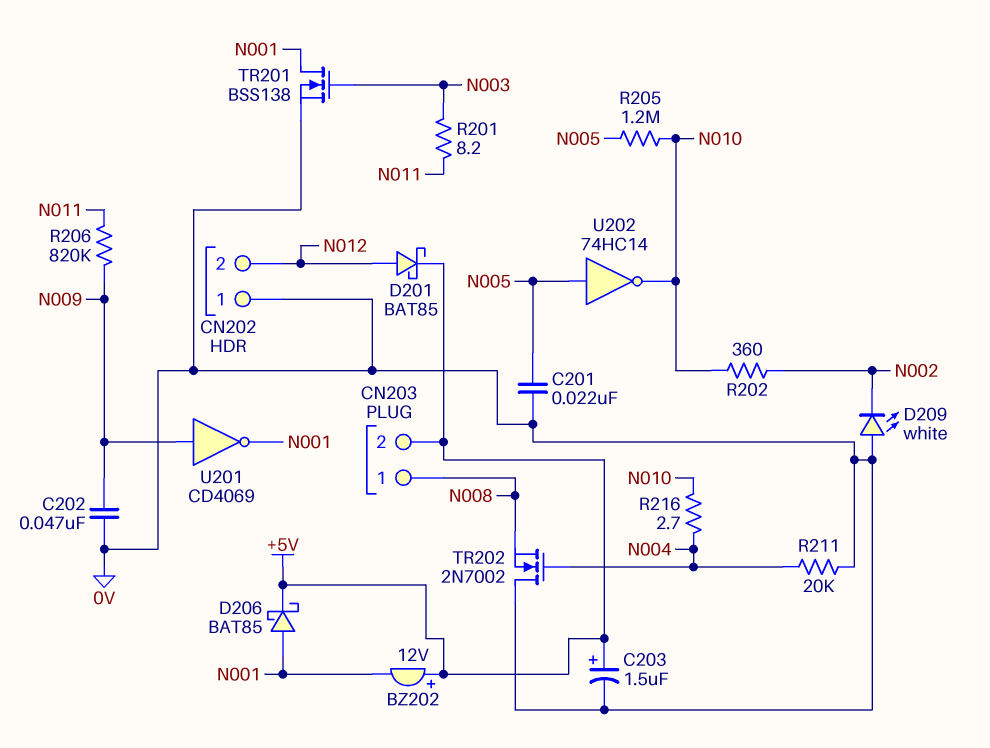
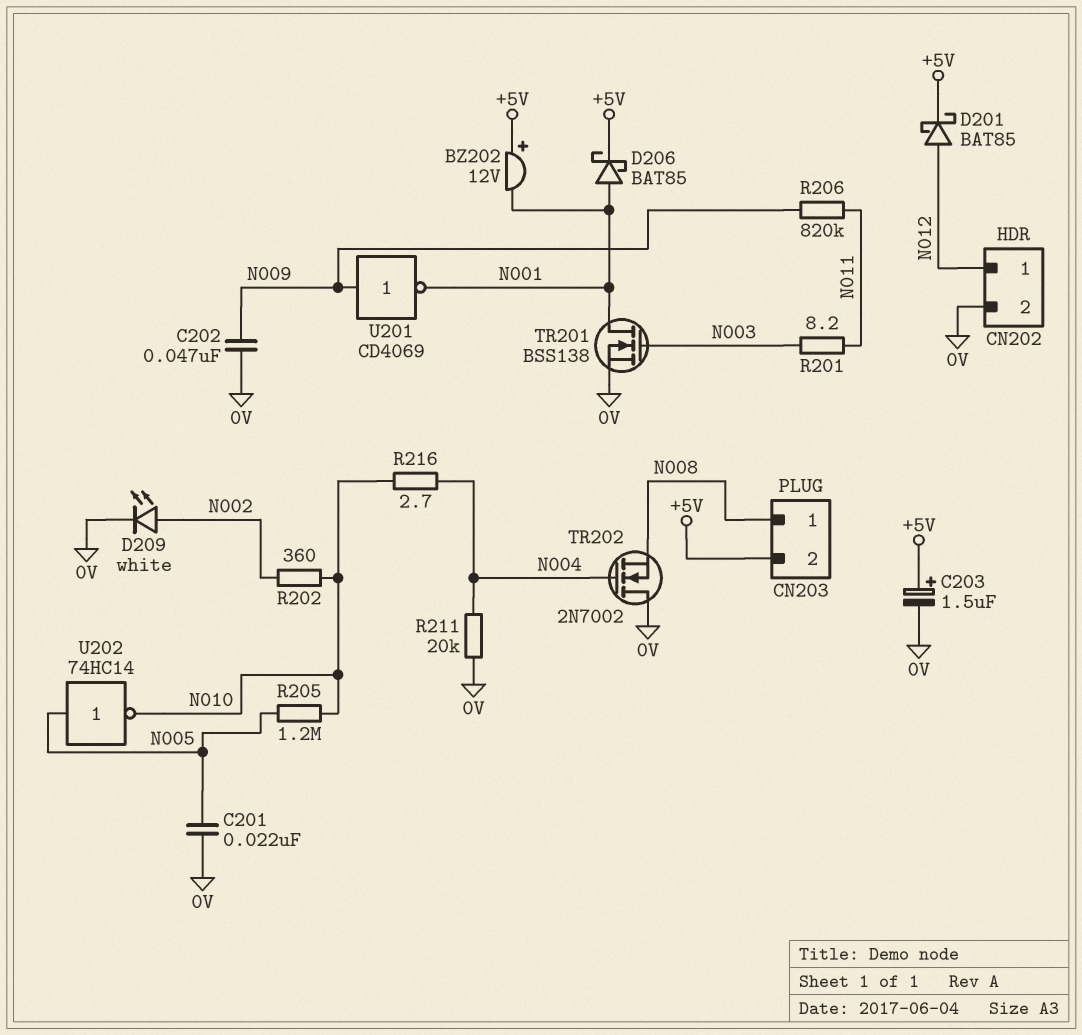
CN202 pin 1: 0V -> N012
CN202 pin 2: N012 -> 0V
D209: LED white (A 0V, K N002) -> LED white (A N002, K 0V)

